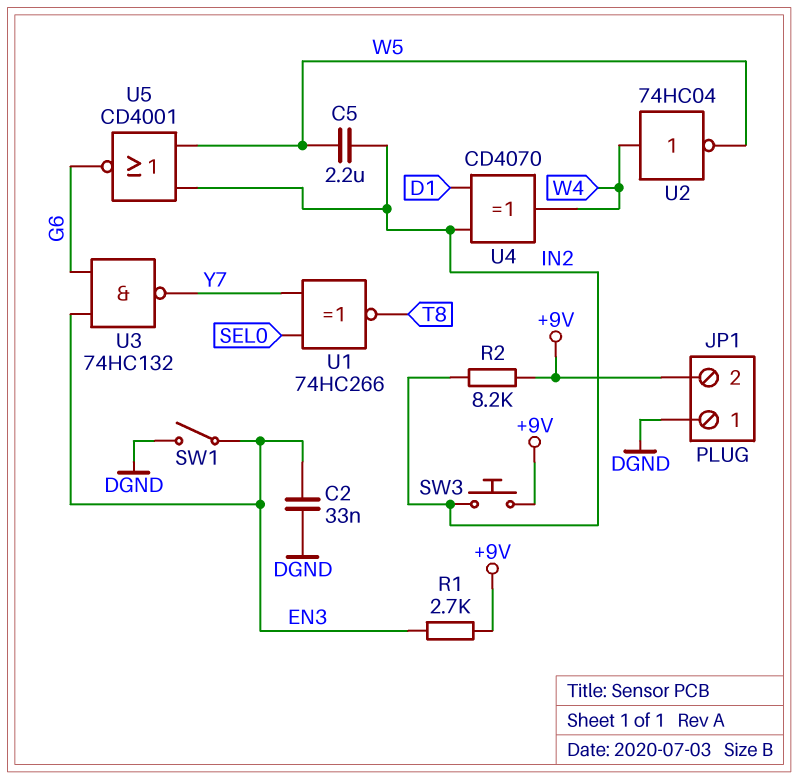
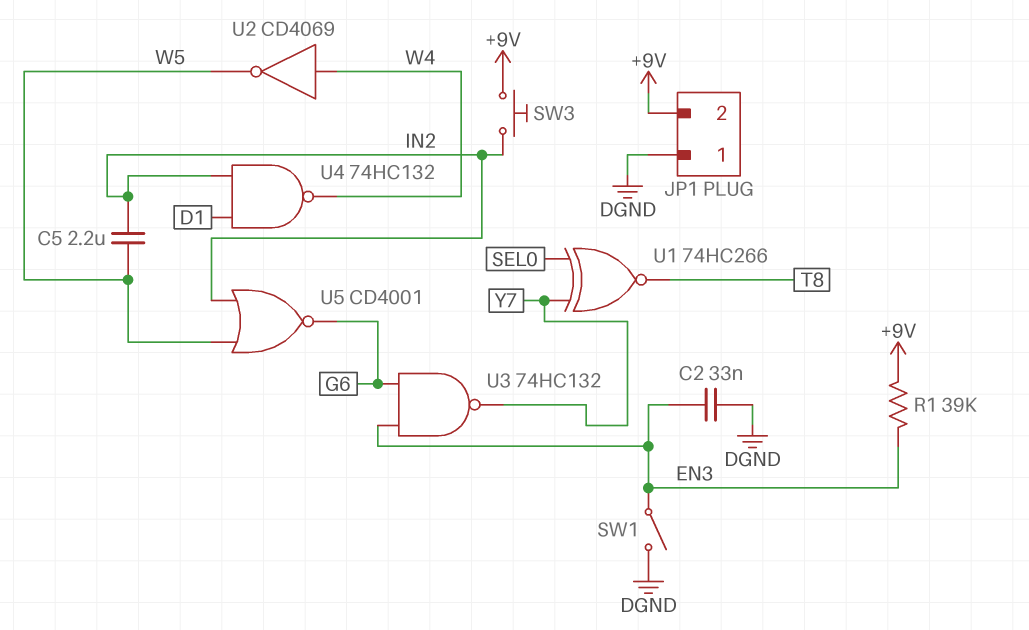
R1: 2.7k (+9V, EN3) -> 39k (+9V, EN3)
R2: 8.2k (+9V, IN2) -> none
U2: NOT 74HC04 (in W4, out W5) -> NOT CD4069 (in W4, out W5)
U4: XOR CD4070 (in D1, in IN2, out W4) -> NAND 74HC132 (in D1, in IN2, out W4)

